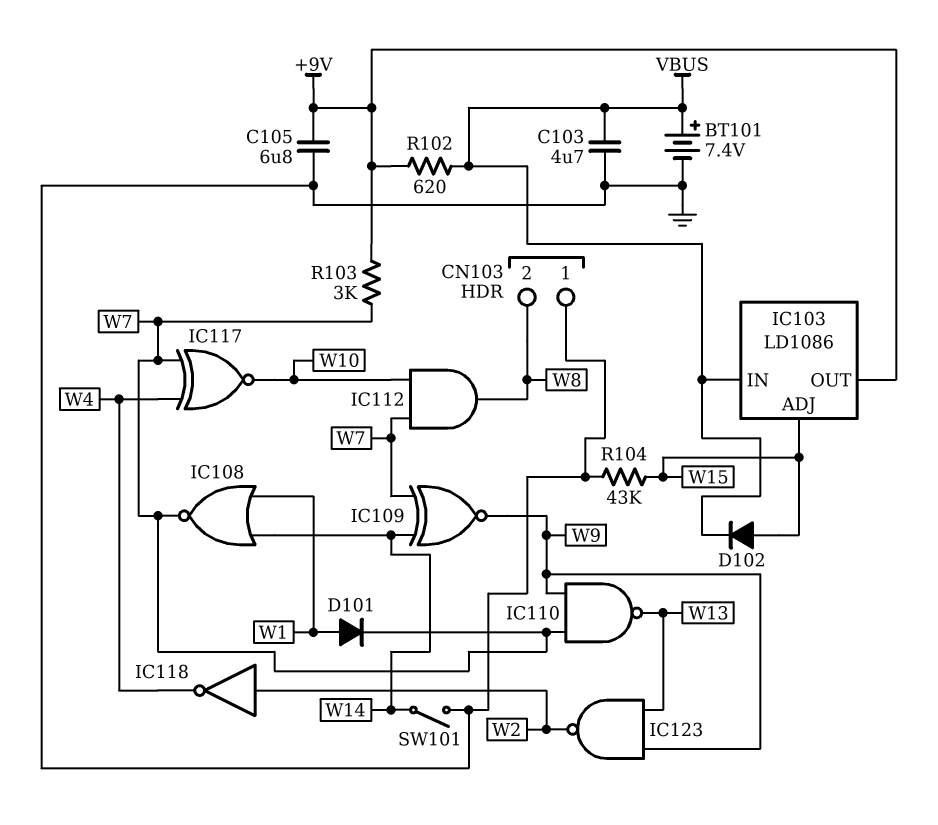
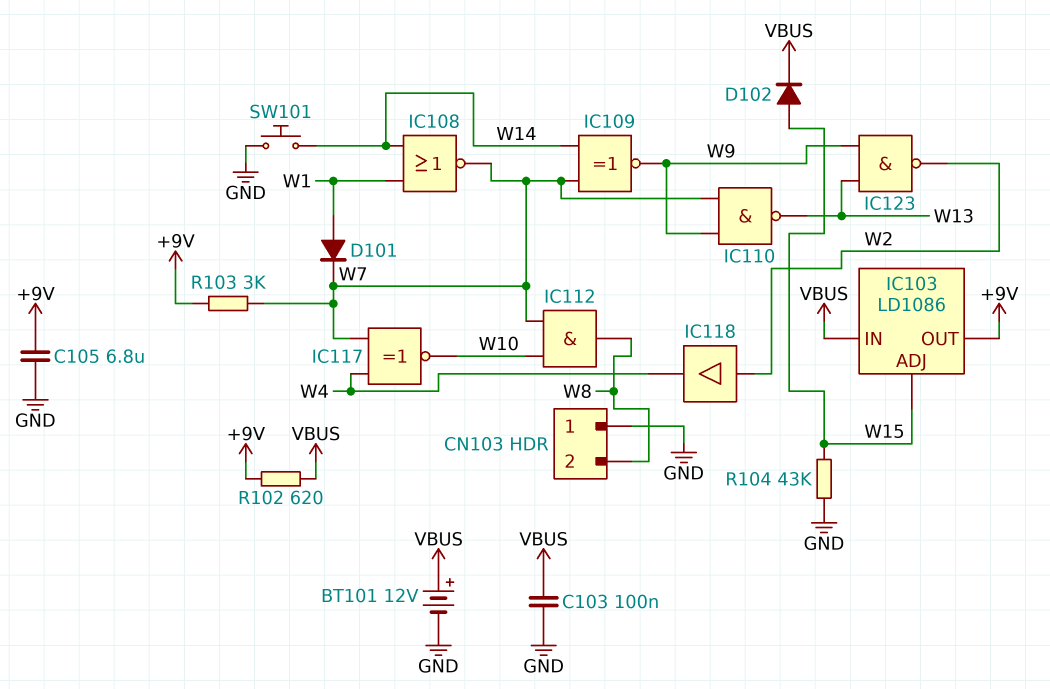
BT101: 7.4V (plus VBUS, minus GND) -> 12V (plus VBUS, minus GND)
C103: 4.7uF (GND, VBUS) -> 100nF (GND, VBUS)
IC118: NOT (in W2, out W4) -> buffer (in W2, out W4)
SW101: switch (GND, W14) -> button (GND, W14)

